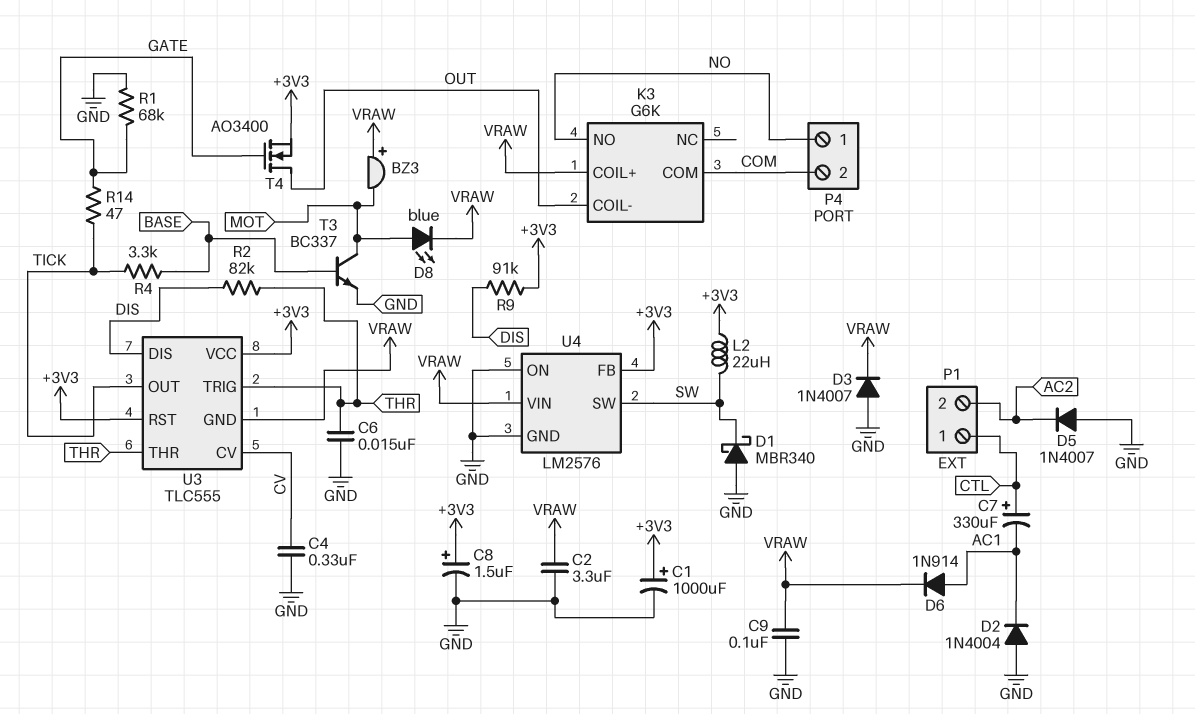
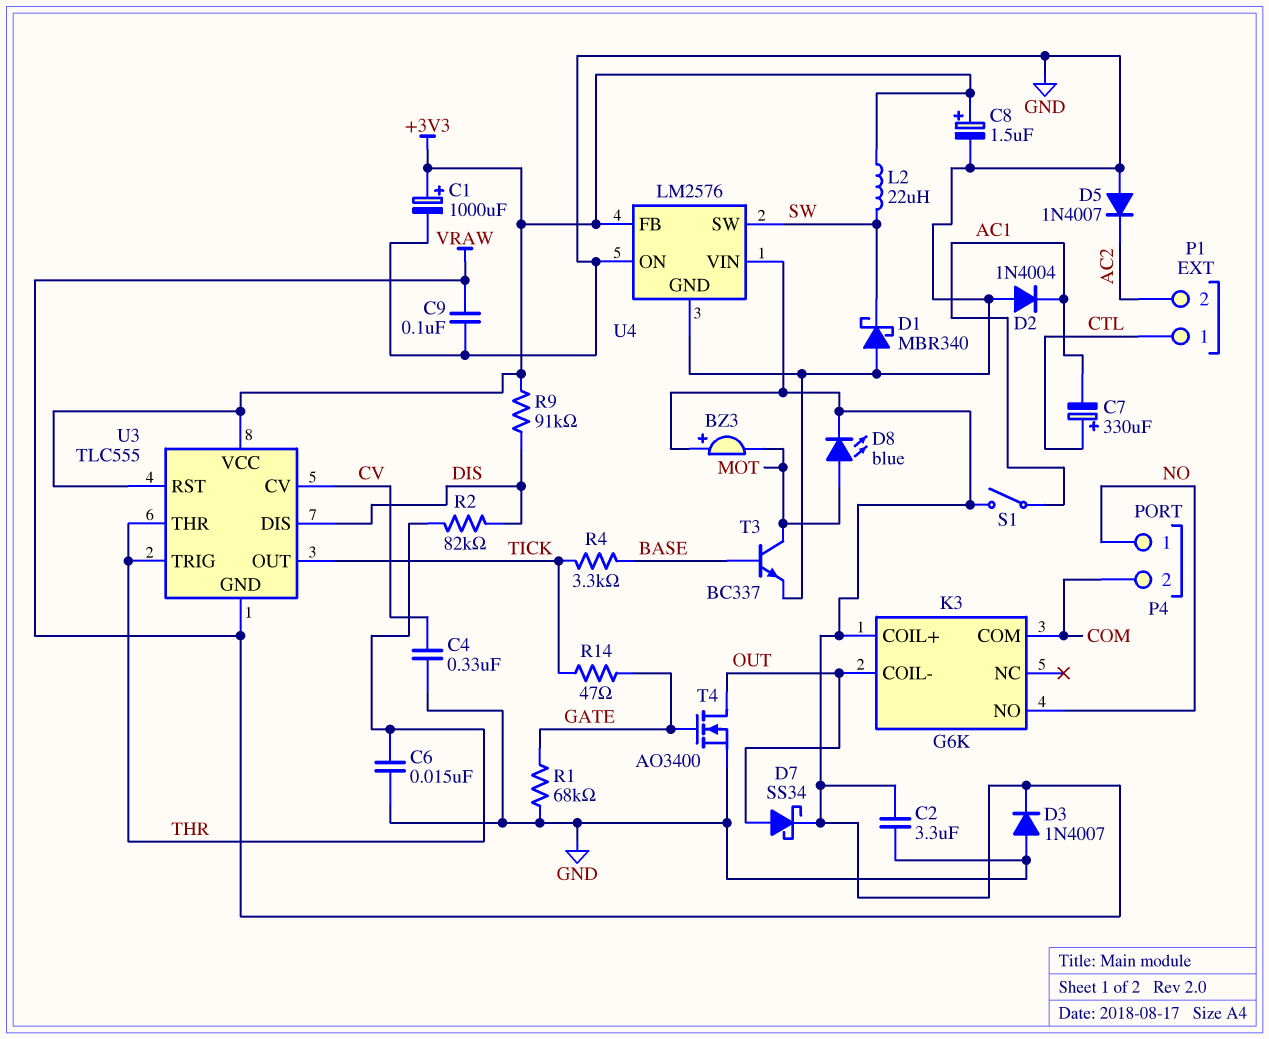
D6: diode 1N914 (A AC1, K VRAW) -> none
D7: none -> schottky SS34 (A OUT, K VRAW)
S1: none -> switch (AC1, VRAW)
T4: NMOS AO3400 (G GATE, D OUT, S +3V3) -> NMOS AO3400 (G GATE, D OUT, S GND)

